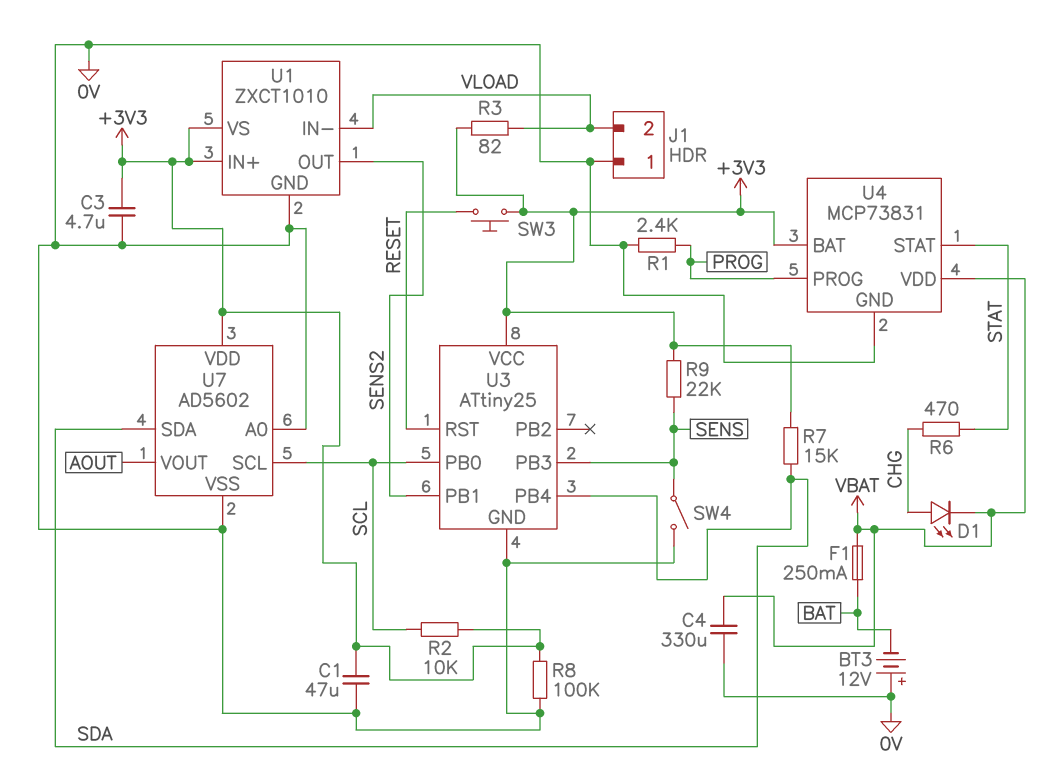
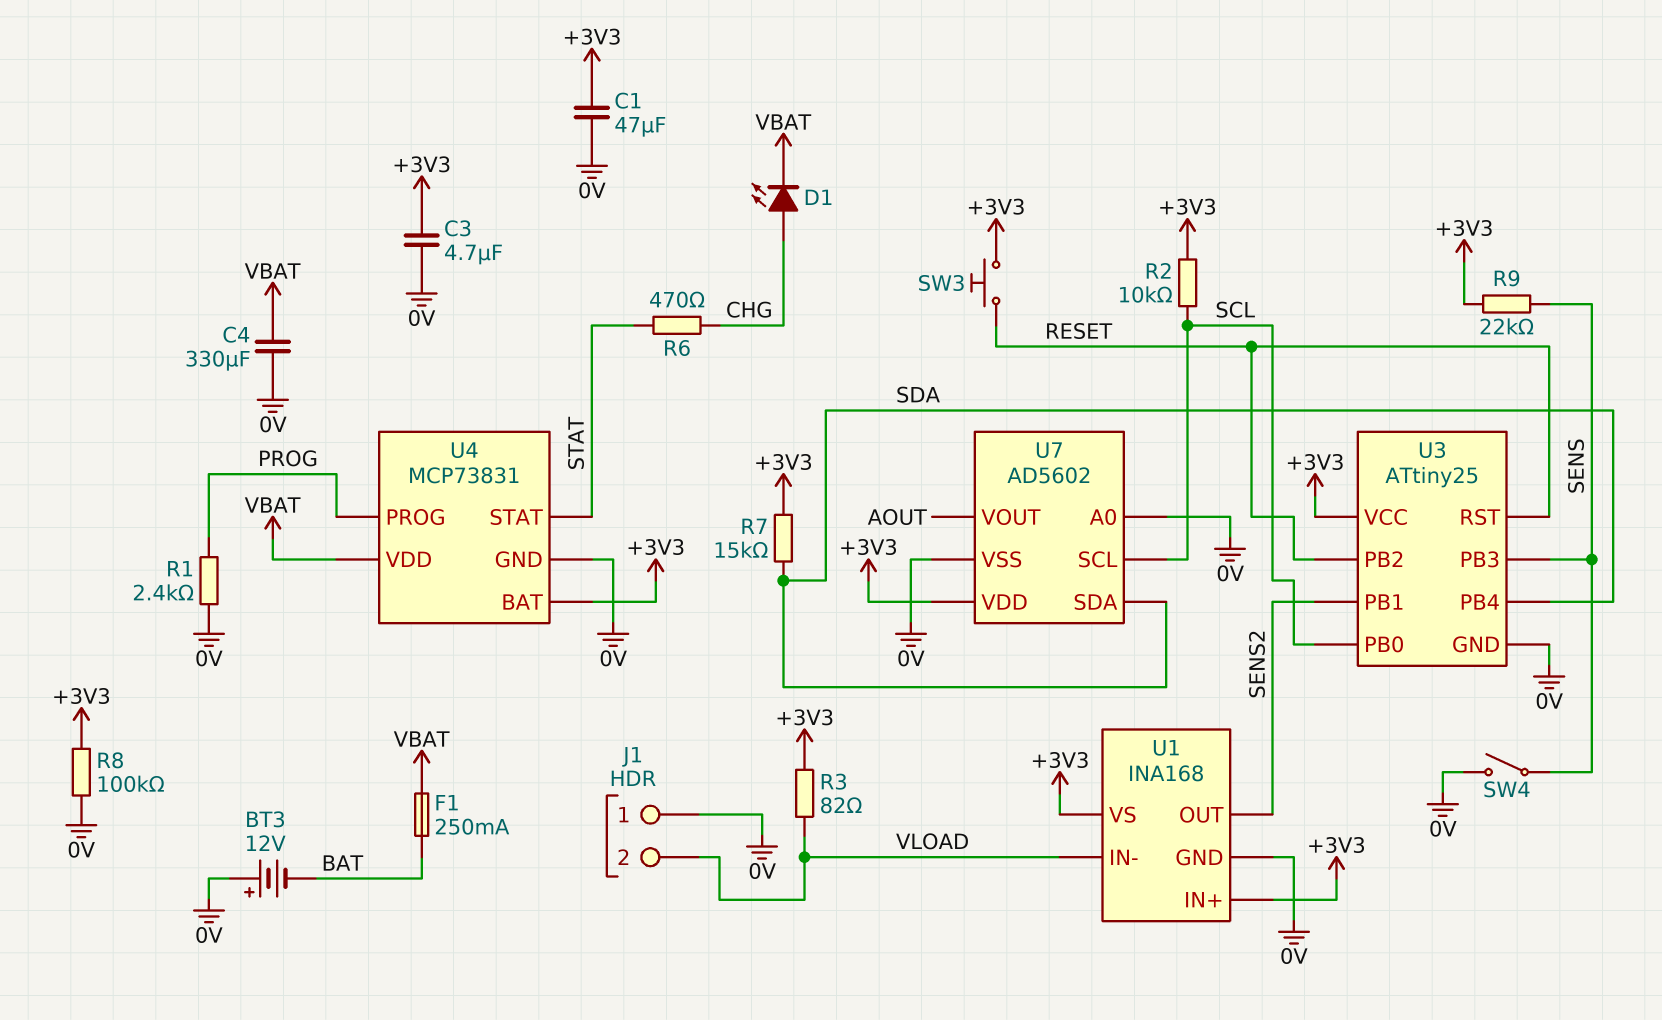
U1: ZXCT1010 -> INA168
U3 pin PB2: none -> RESET

